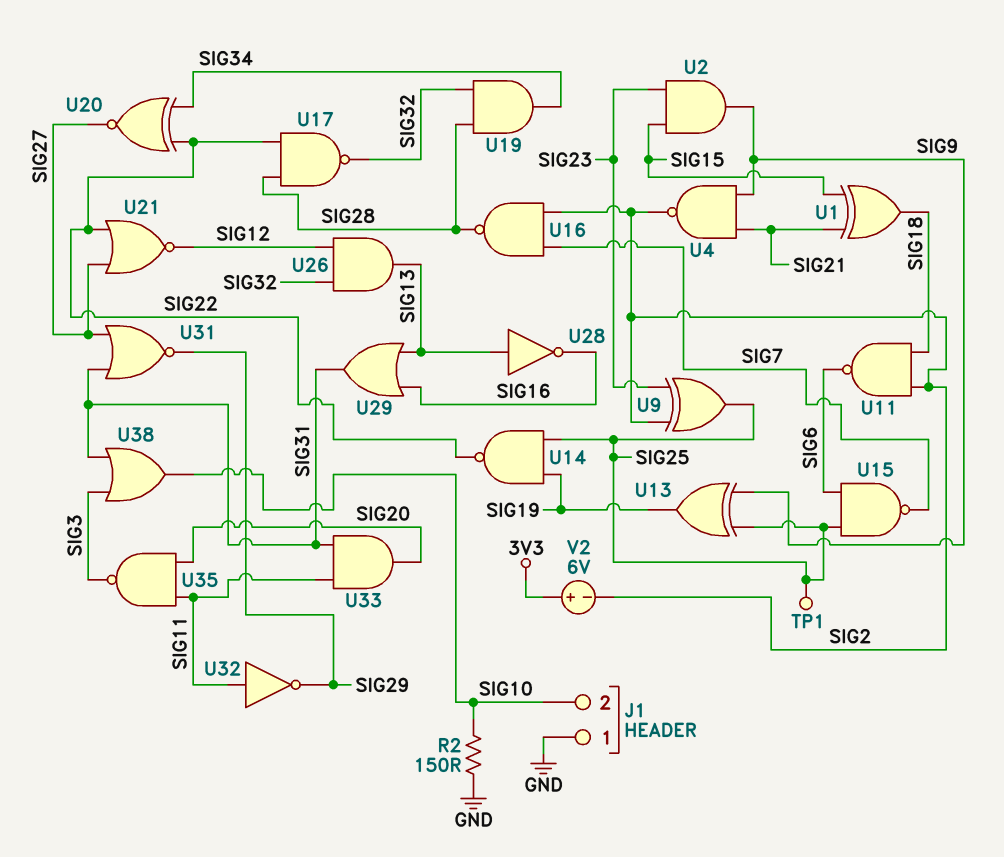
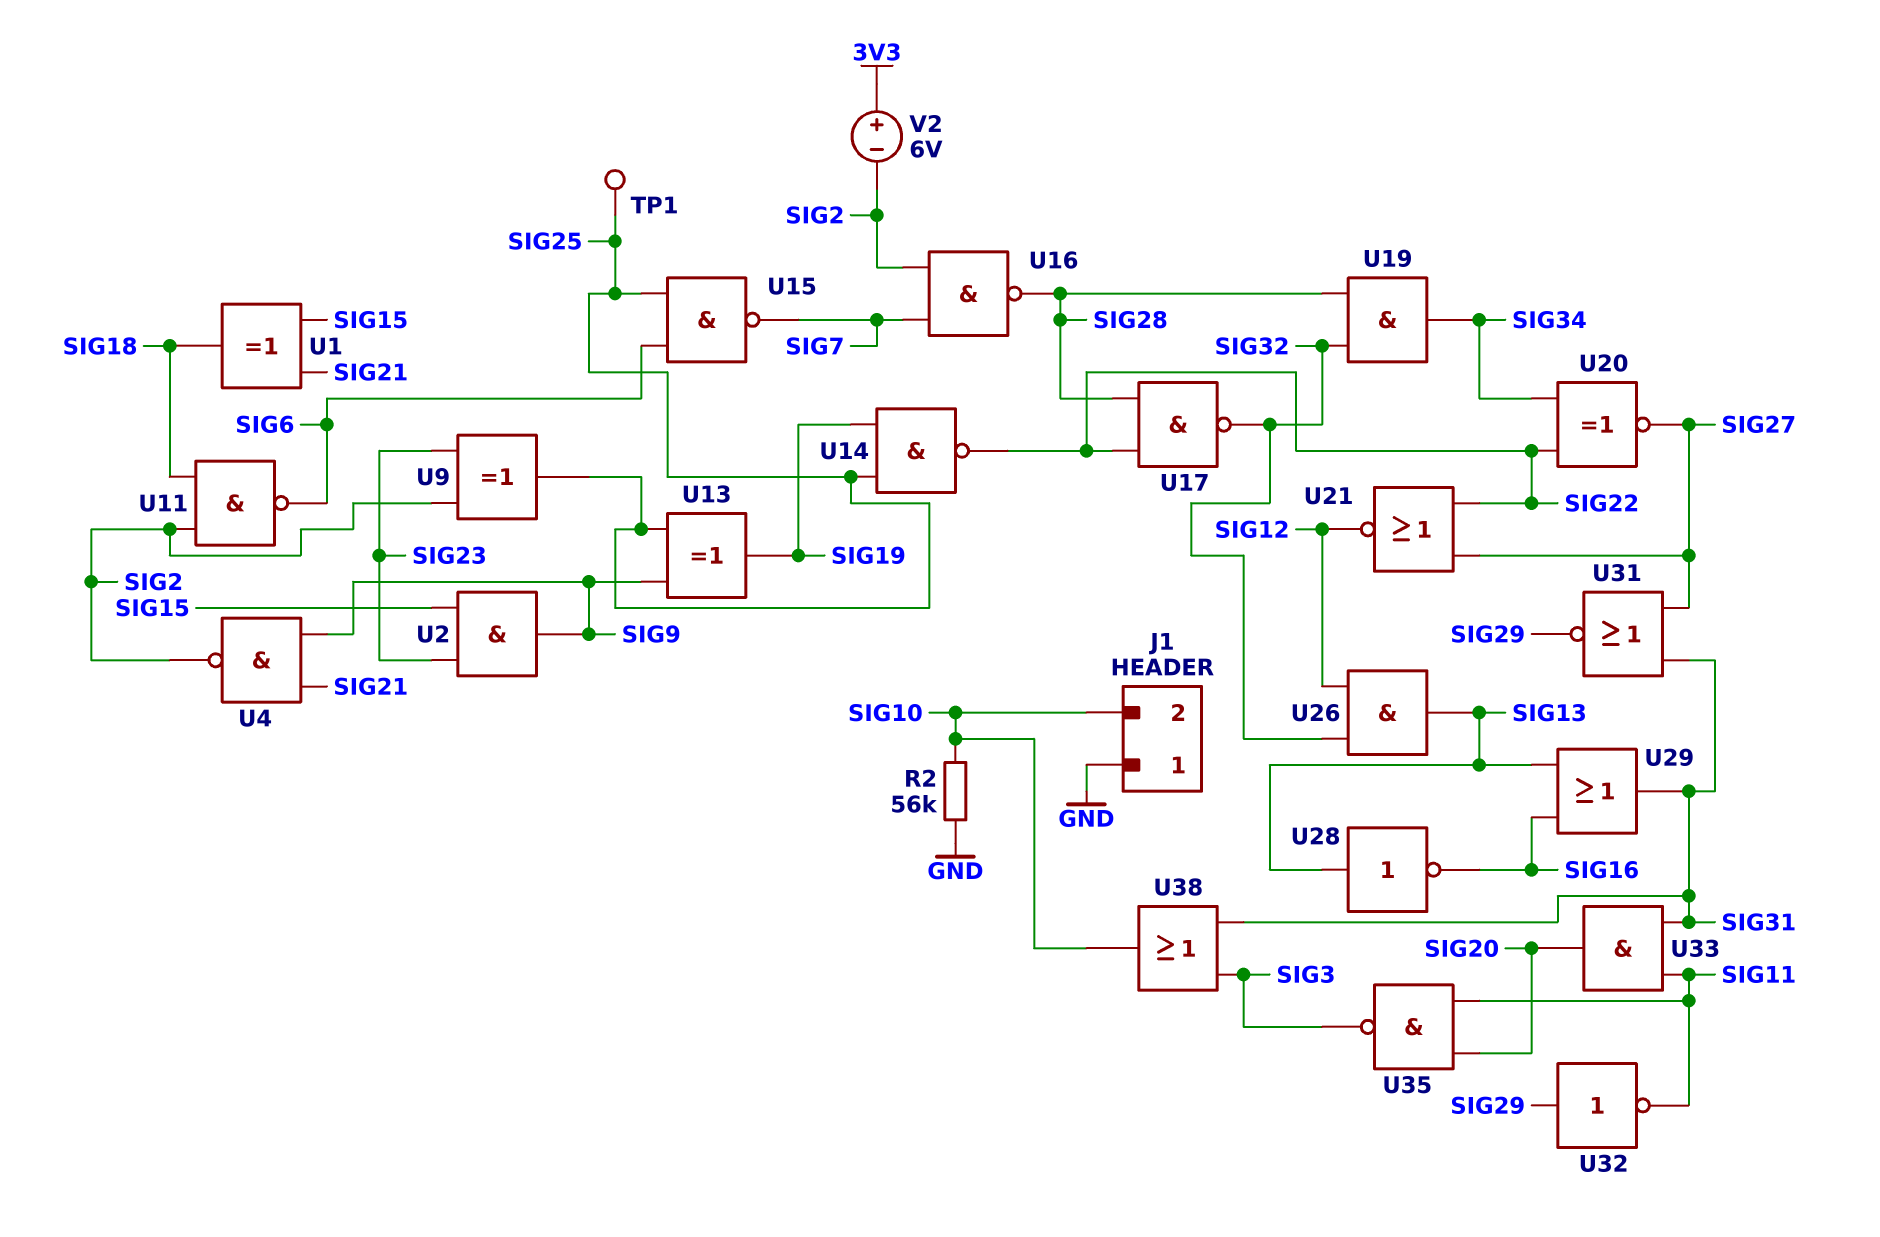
R2: 150 (GND, SIG10) -> 56k (GND, SIG10)
U32: NOT (in SIG11, out SIG29) -> NOT (in SIG29, out SIG11)

